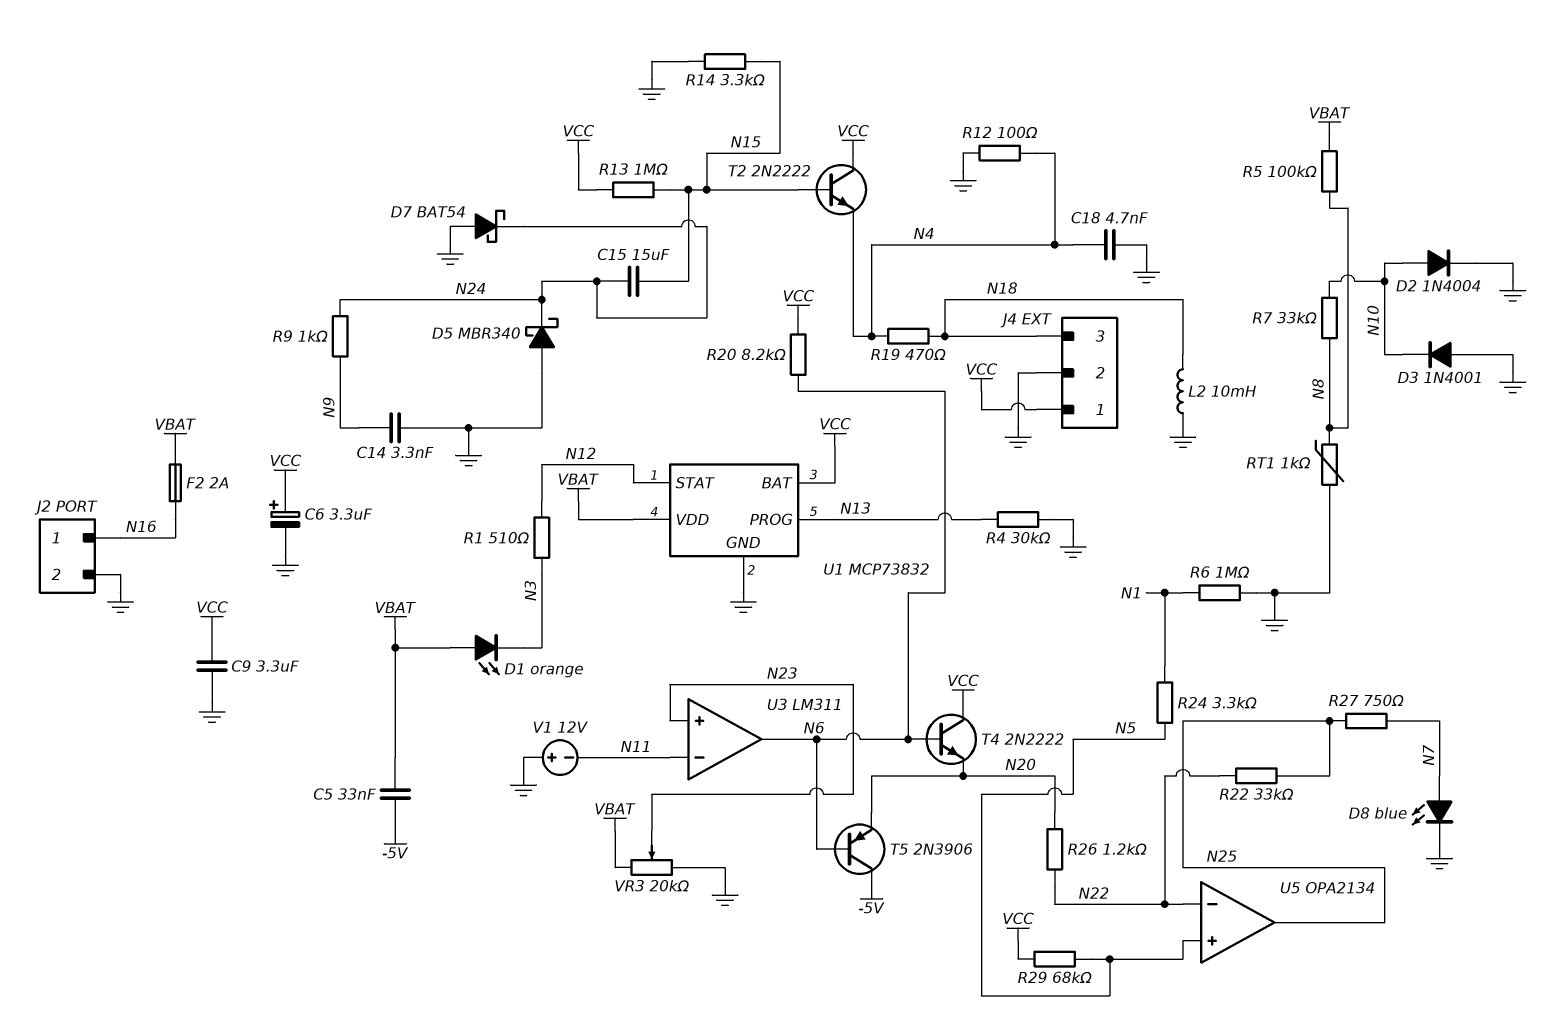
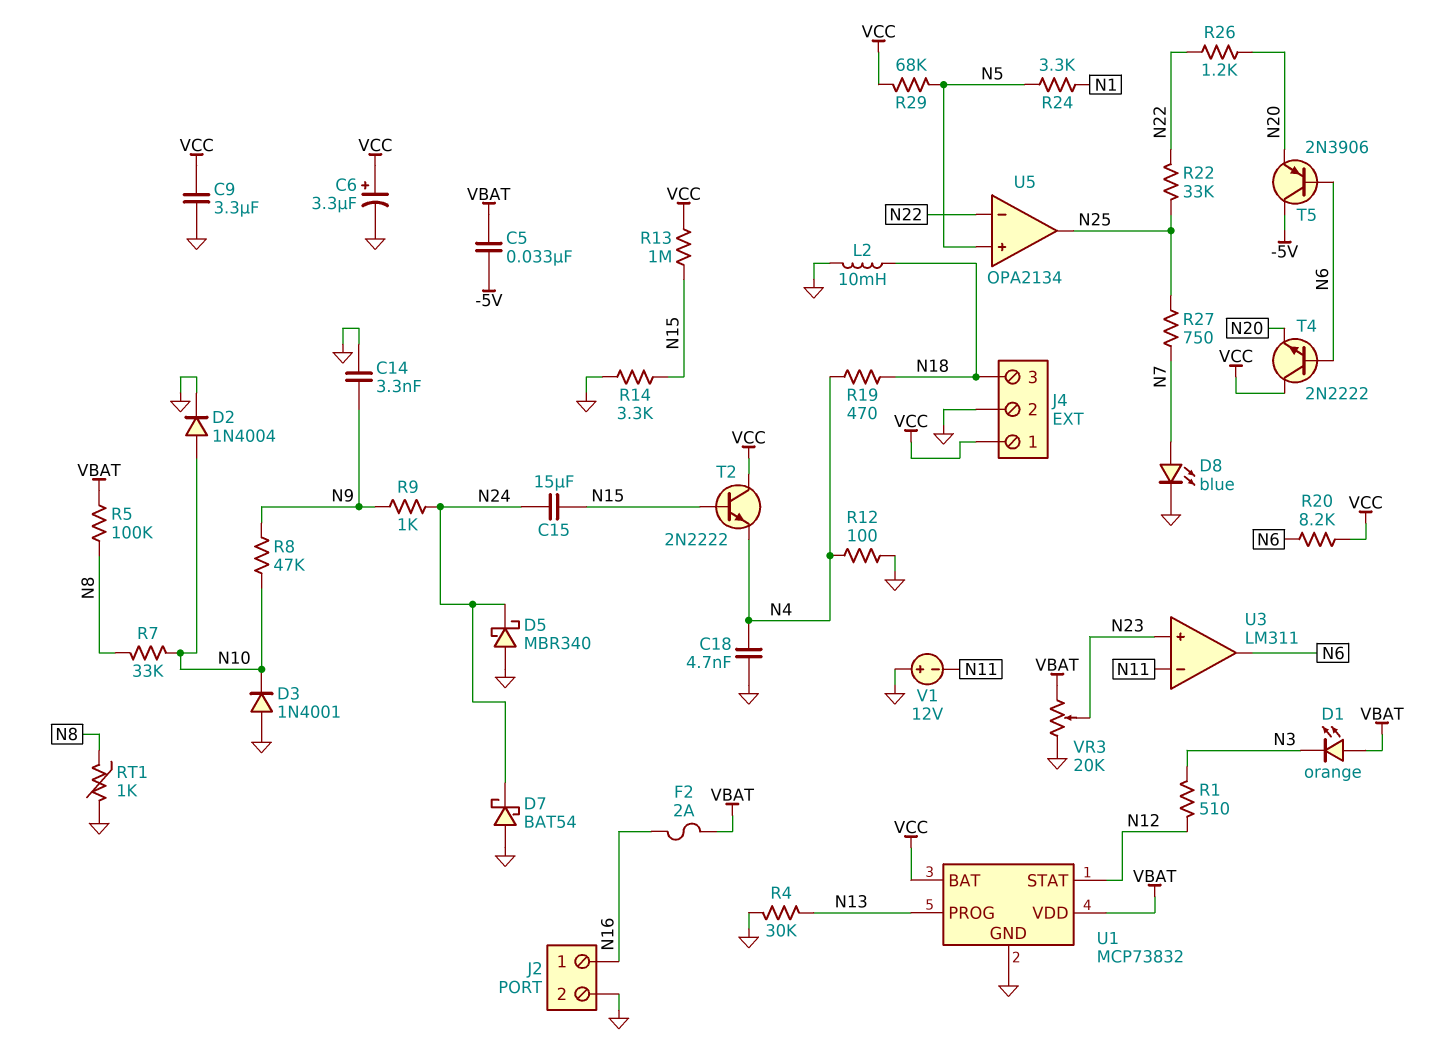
R6: 1M (GND, N1) -> none
R8: none -> 47k (N9, N10)

